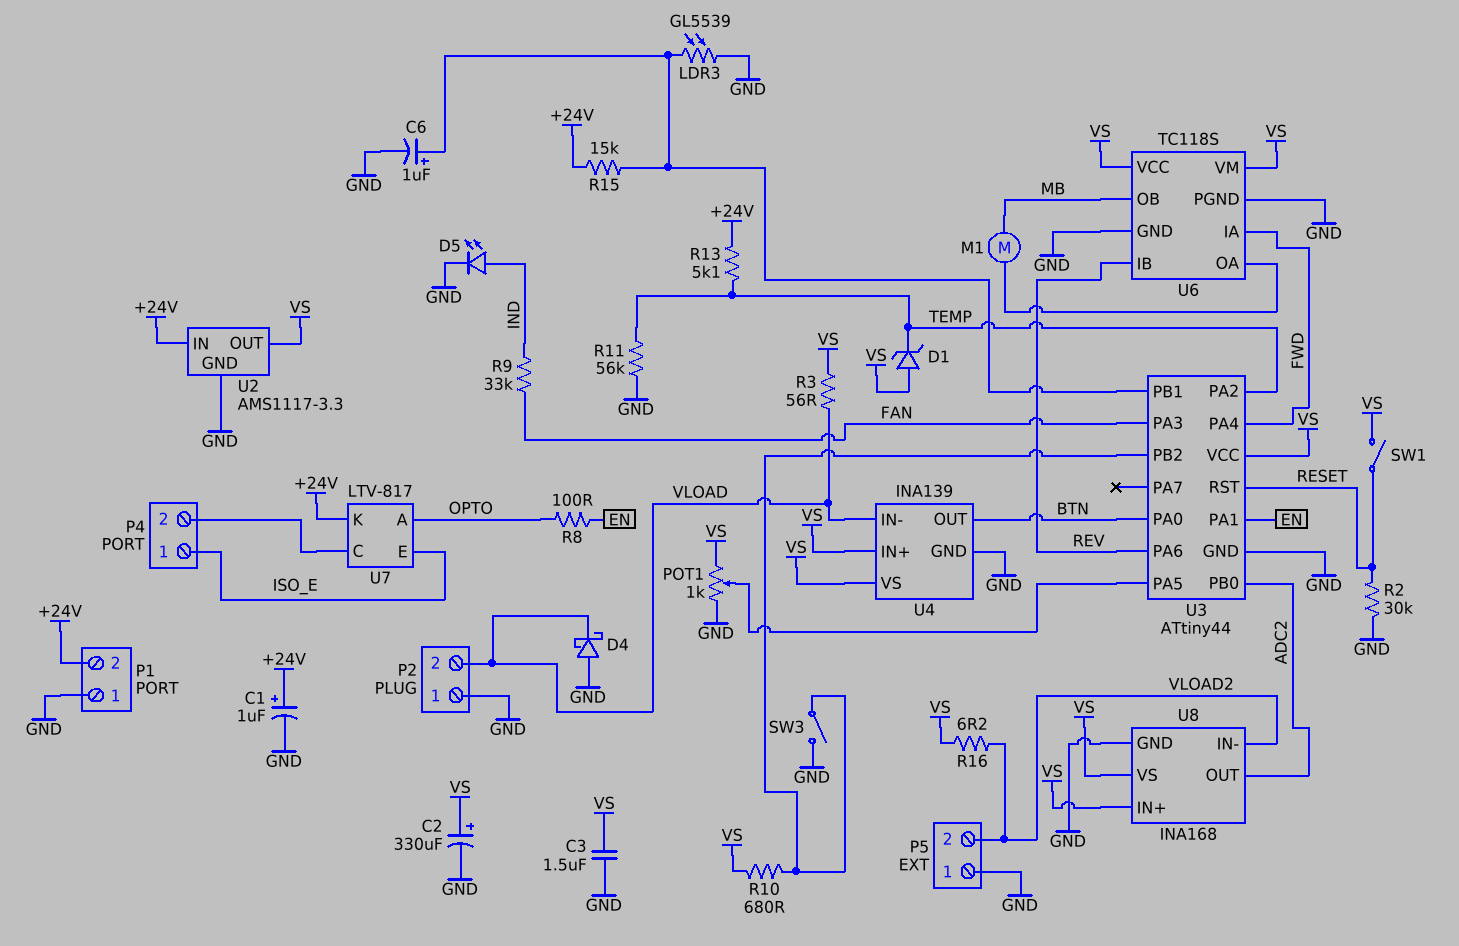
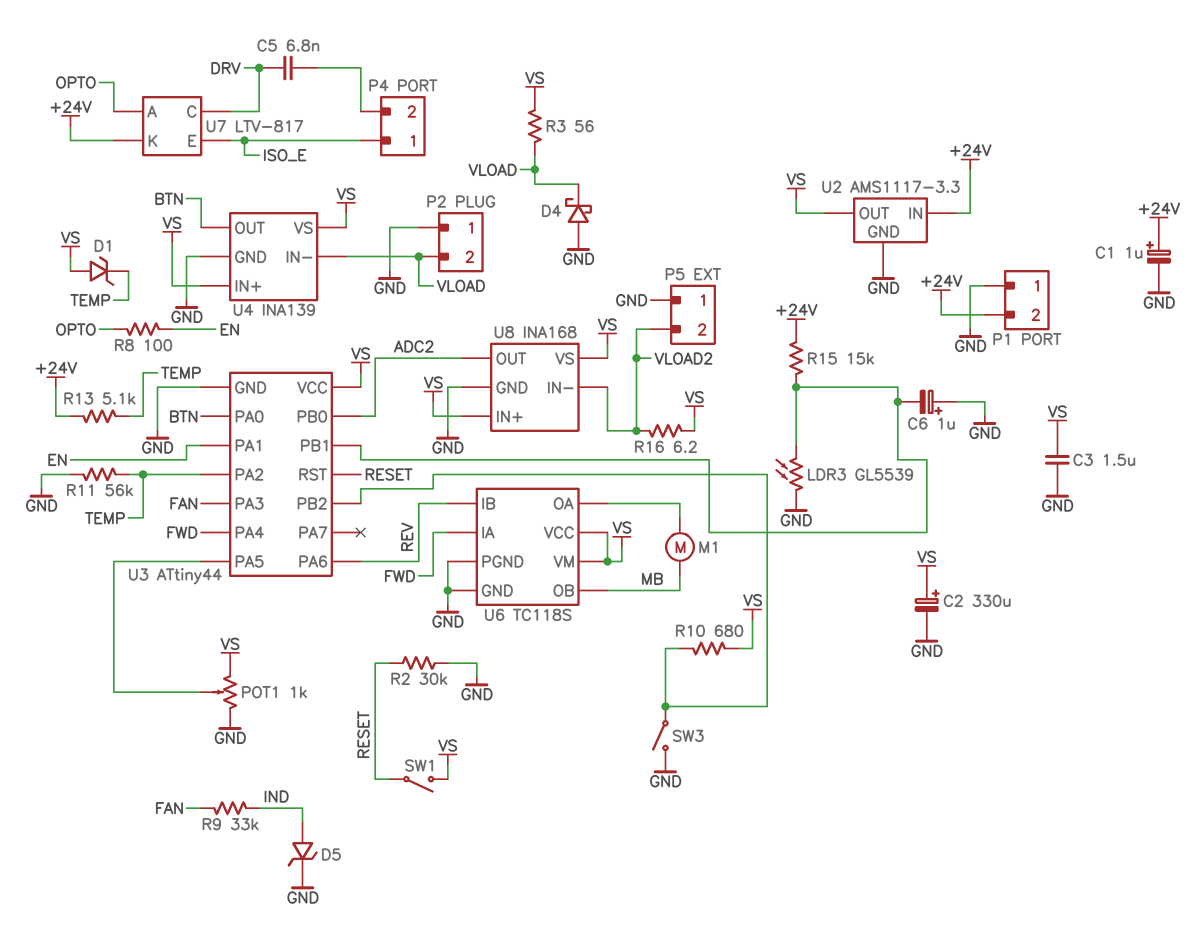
C5: none -> 6.8nF (DRV, P4/2)
C6: 1uF (plus U3/PB1, minus GND) -> 1uF (plus GND, minus U3/PB1)
D5: LED (A IND, K GND) -> zener (A IND, K GND)
U7 pin C: P4/2 -> DRV

